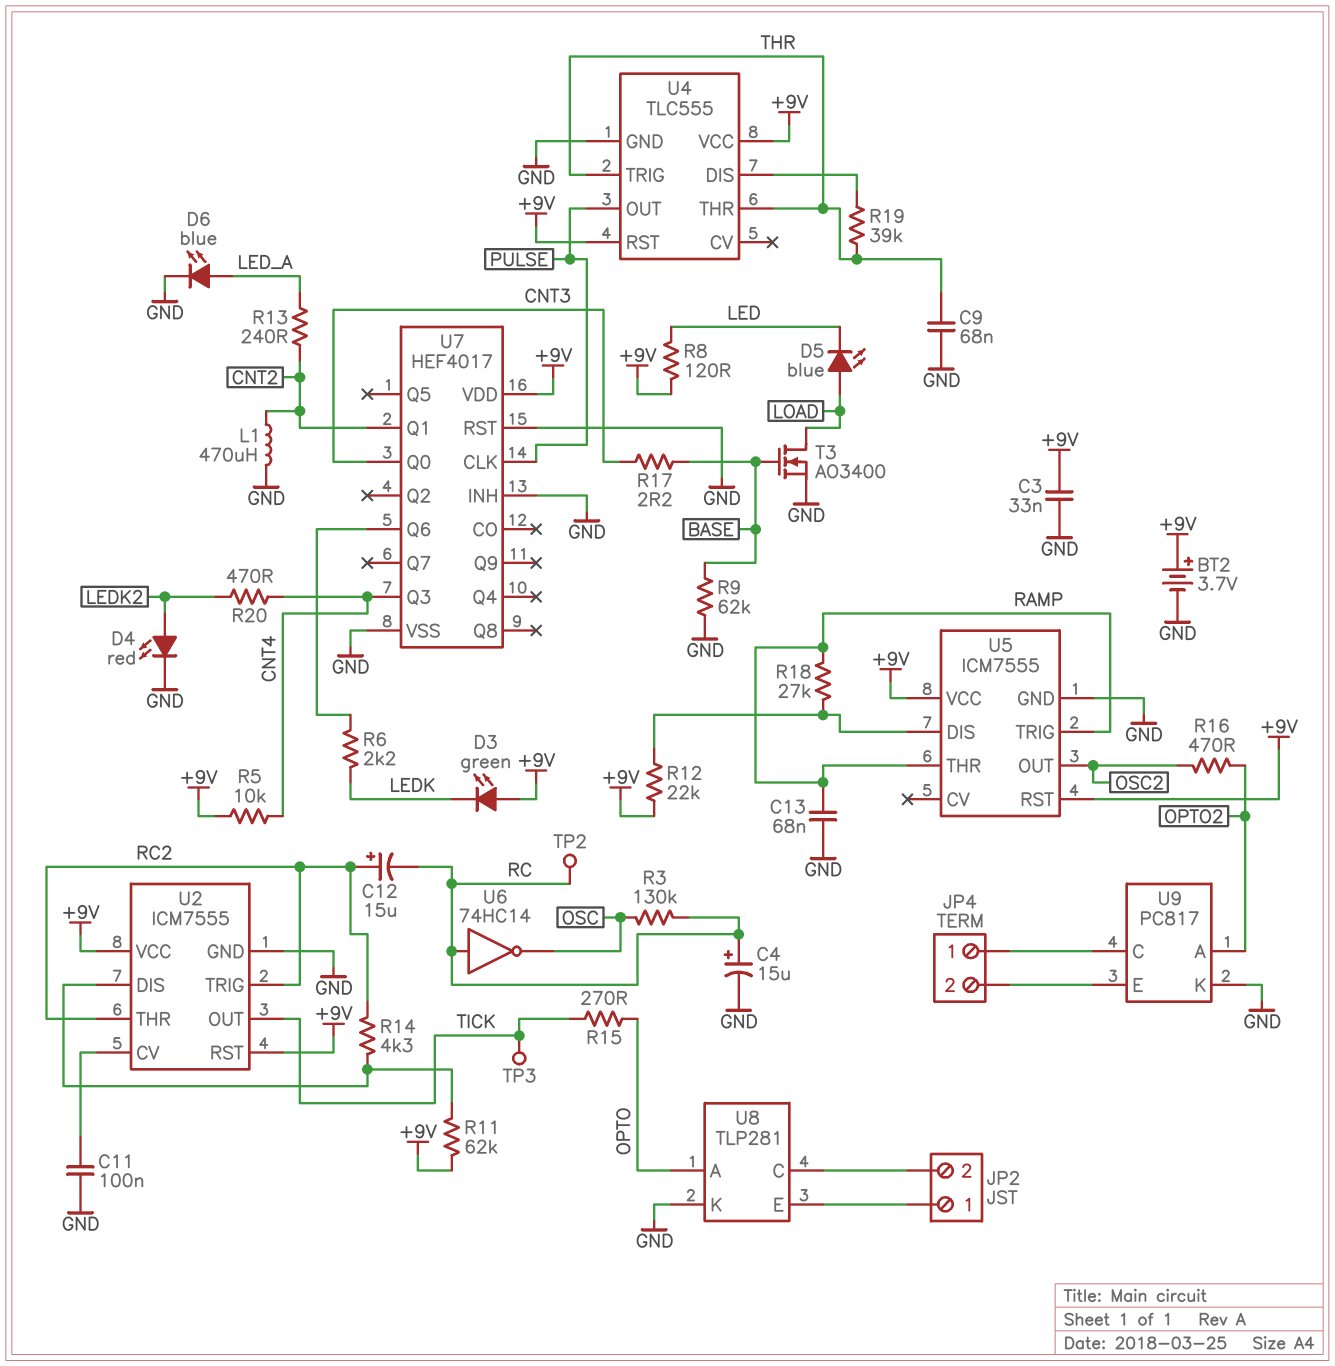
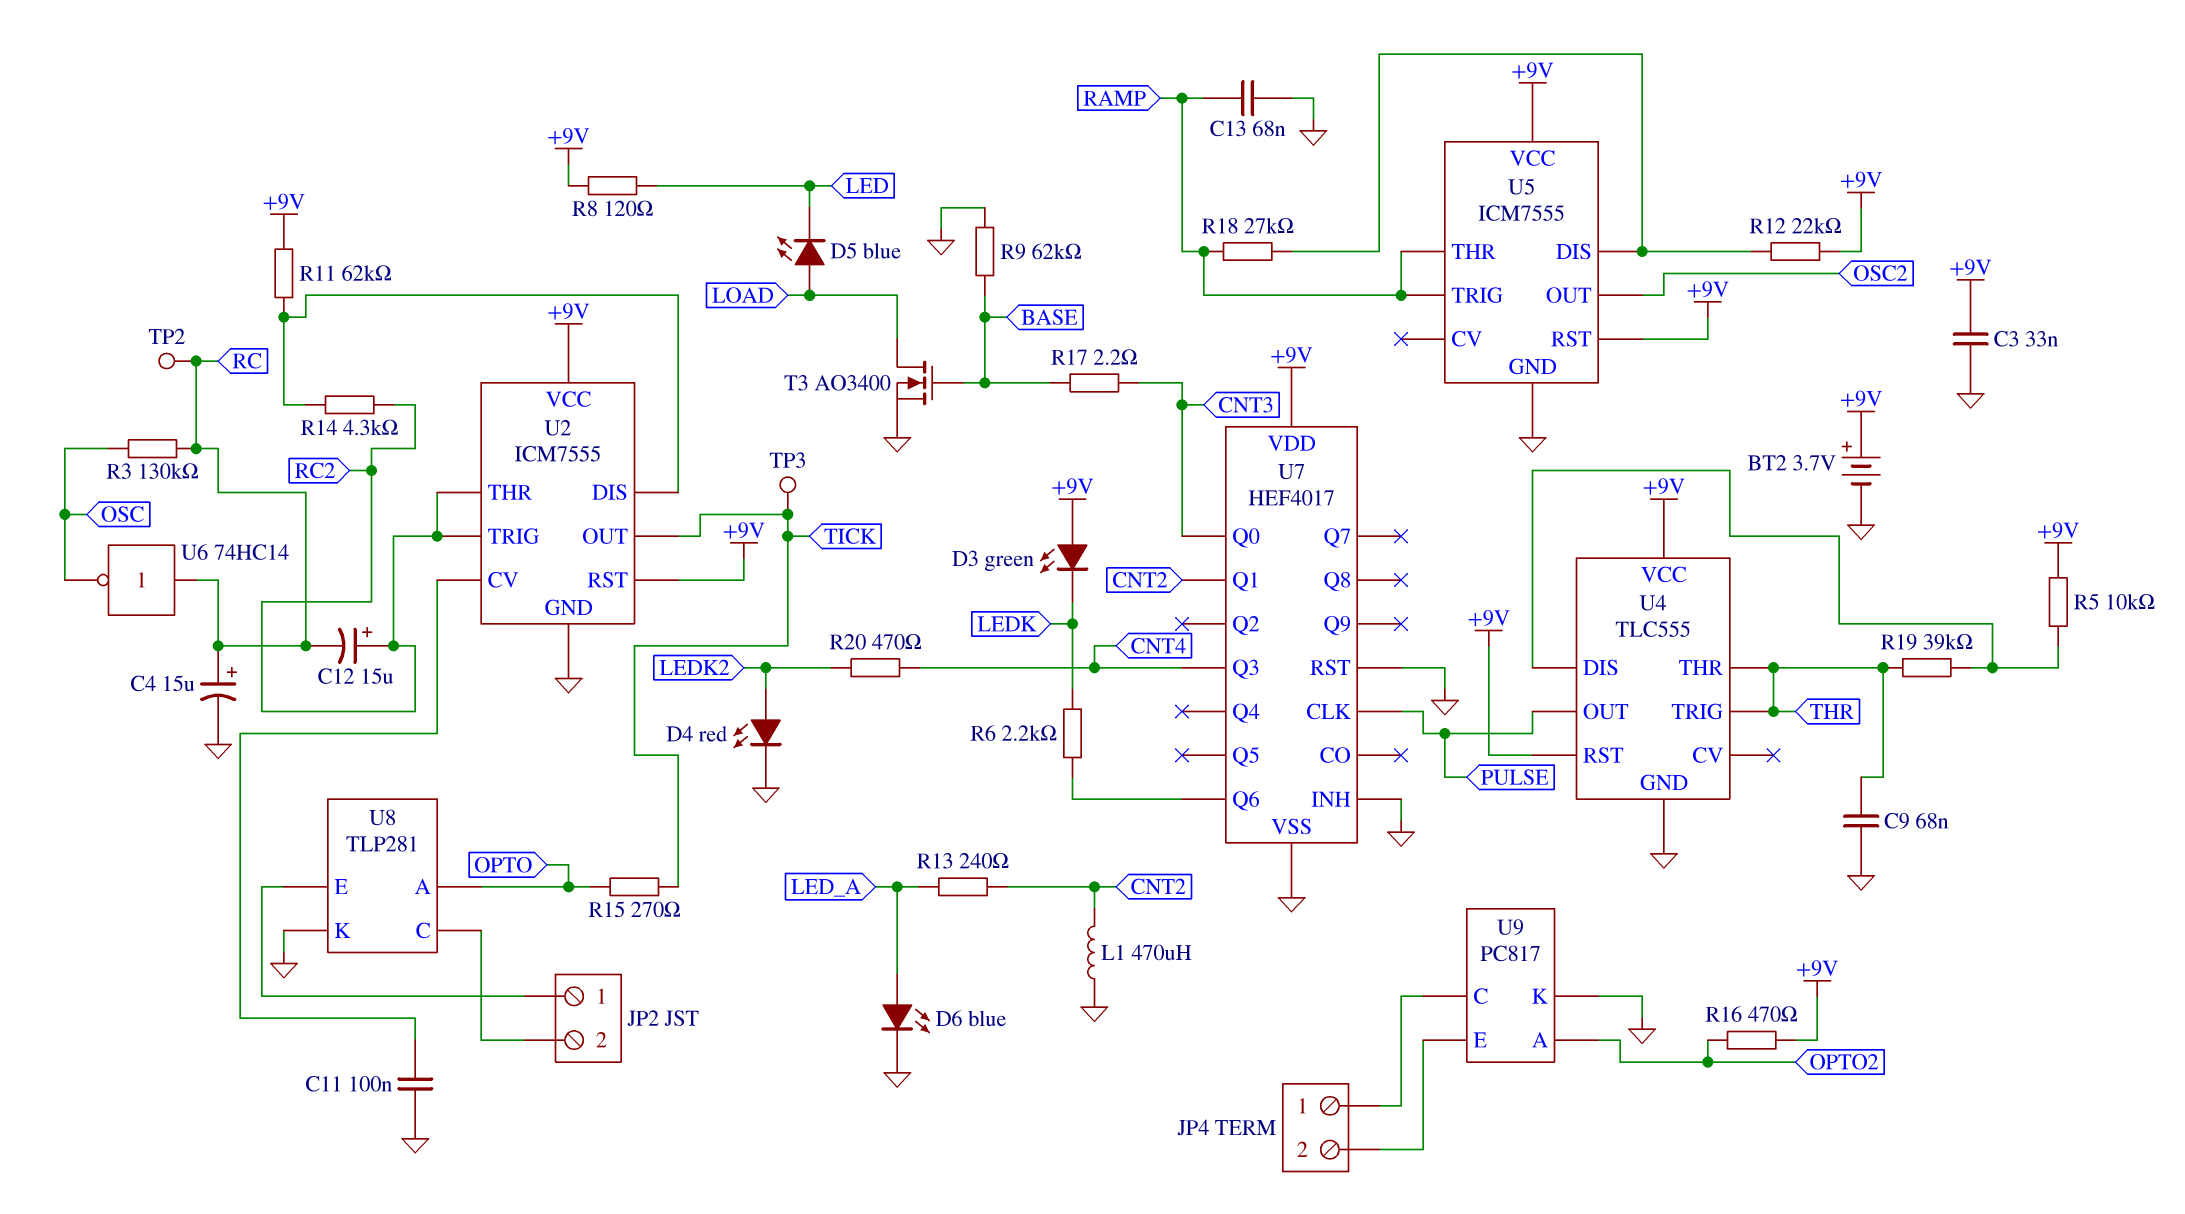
R5: 10k (+9V, CNT4) -> 10k (+9V, U4/DIS)
R16: 470 (OPTO2, OSC2) -> 470 (+9V, OPTO2)

